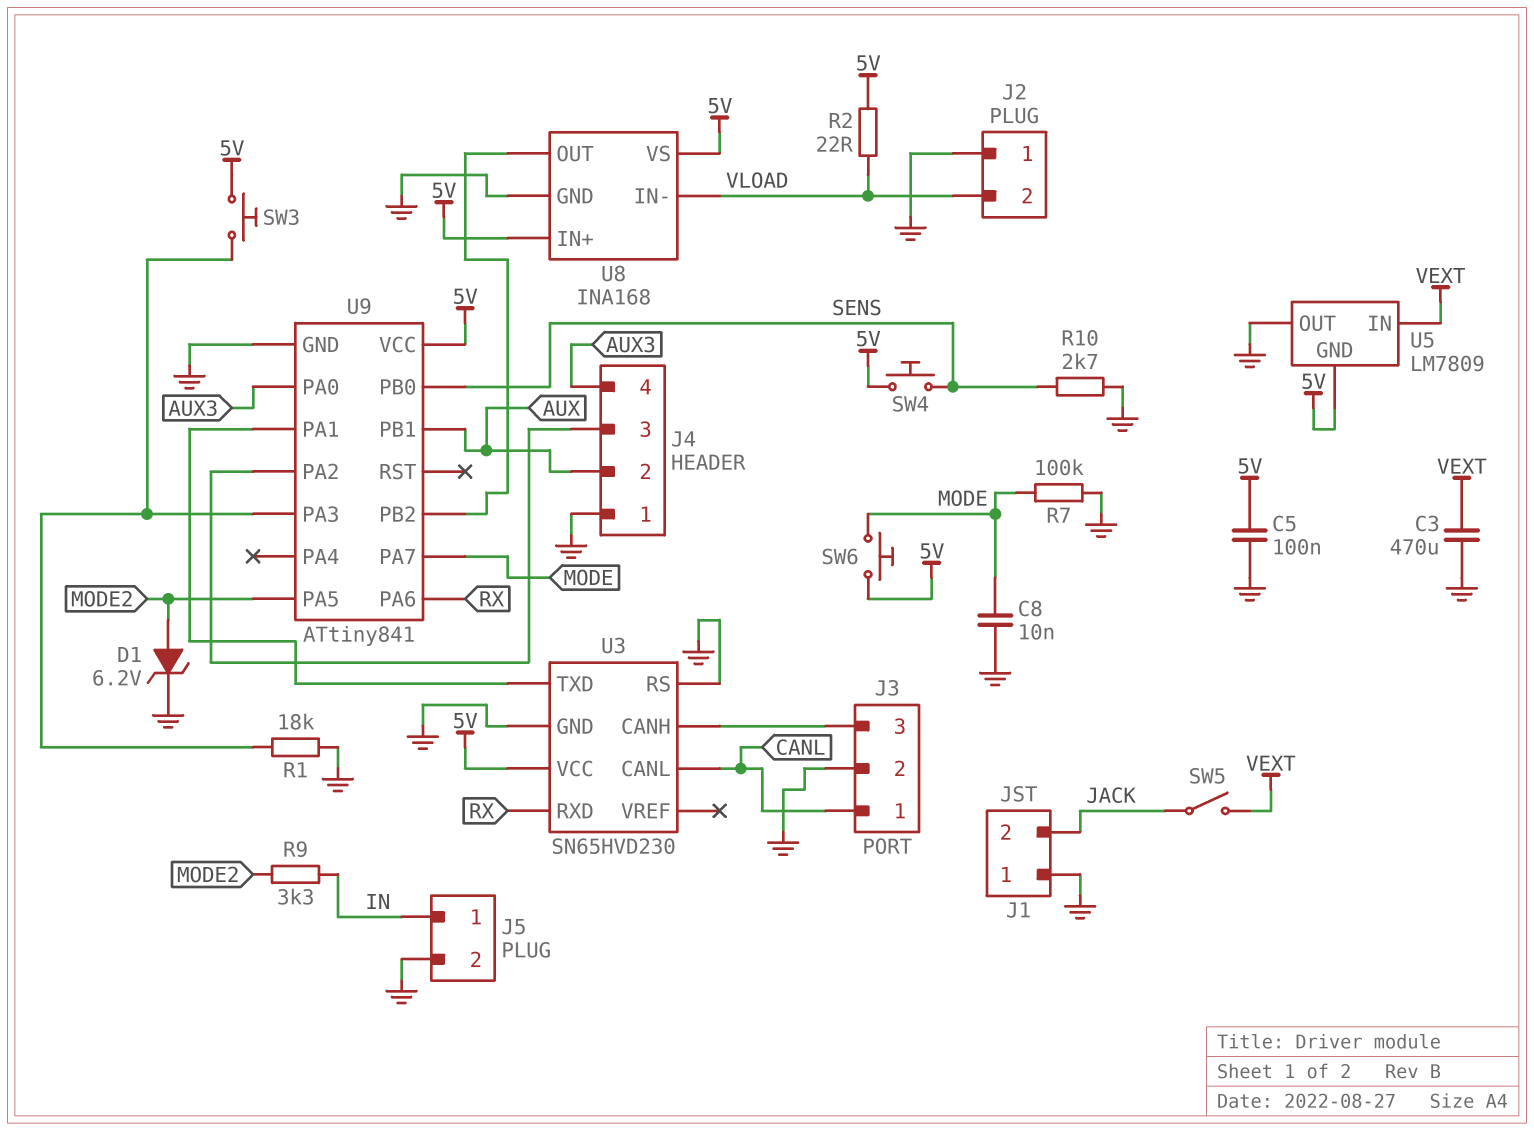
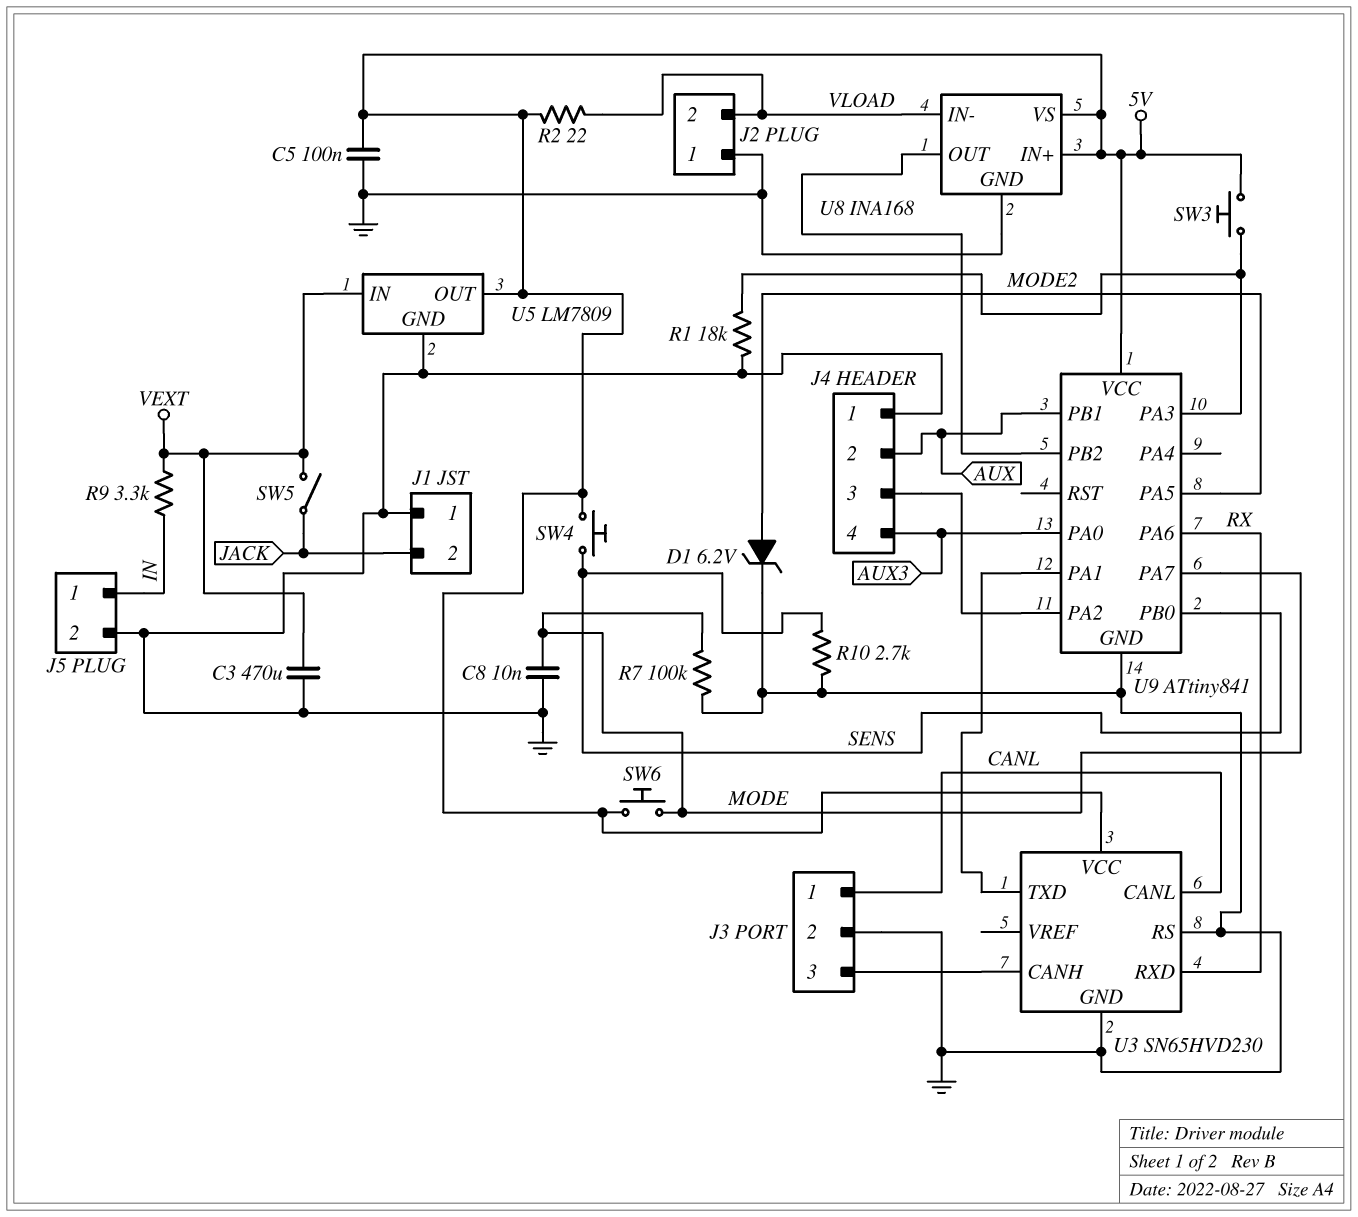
R9: 3.3k (IN, MODE2) -> 3.3k (IN, VEXT)
U5 pin GND: 5V -> GND
U5 pin OUT: GND -> 5V

